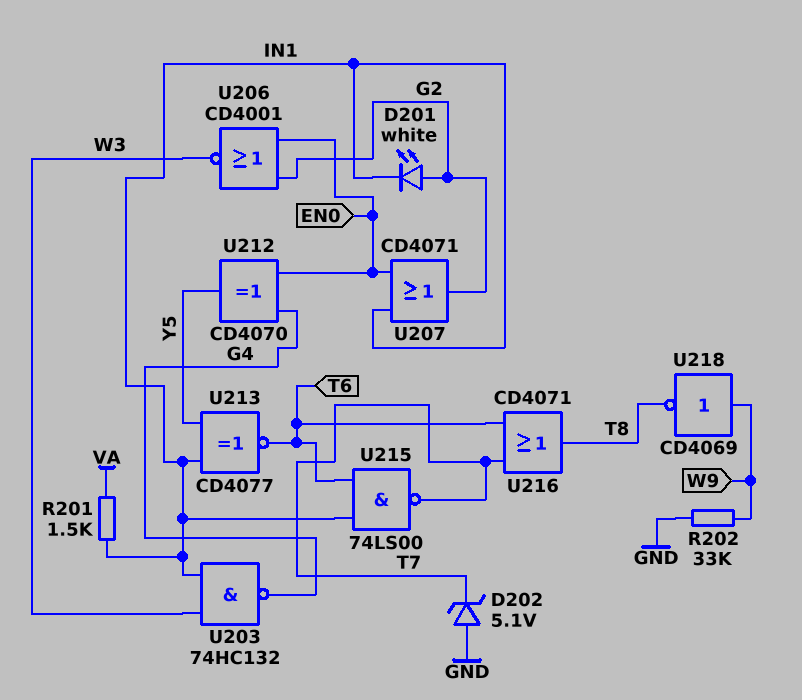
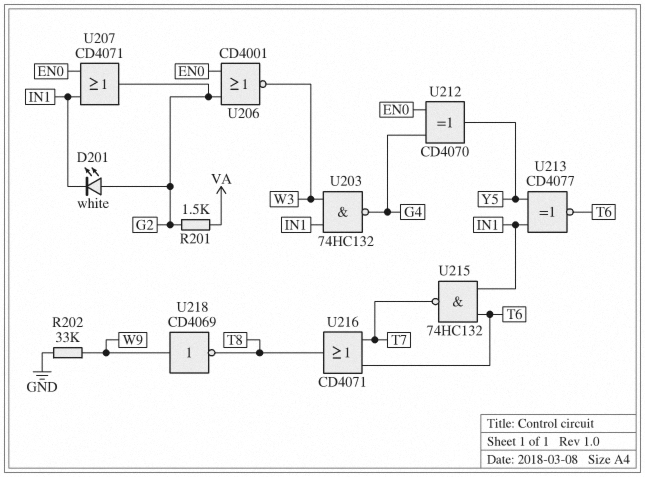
D202: zener 5.1V (A GND, K T7) -> none
R201: 1.5k (IN1, VA) -> 1.5k (G2, VA)
U215: NAND 74LS00 (in IN1, in T6, out T7) -> NAND 74HC132 (in IN1, in T6, out T7)

